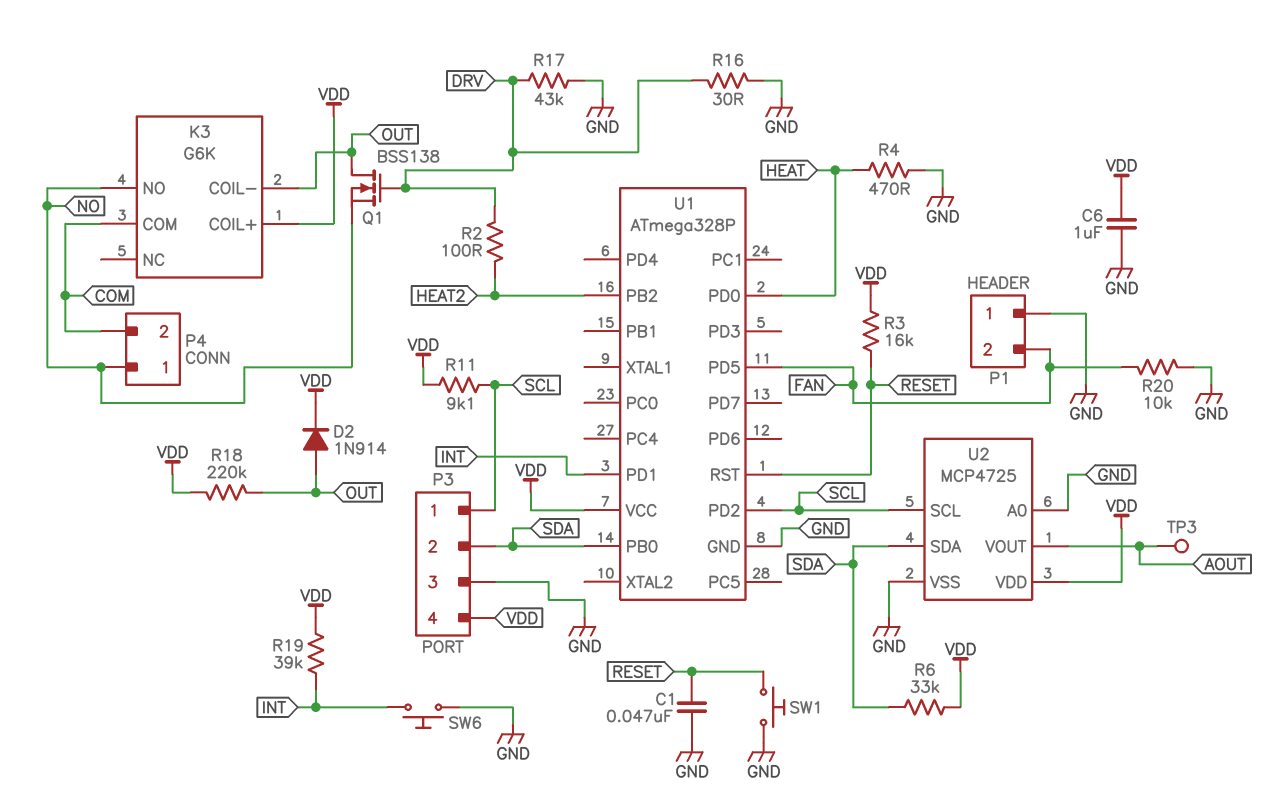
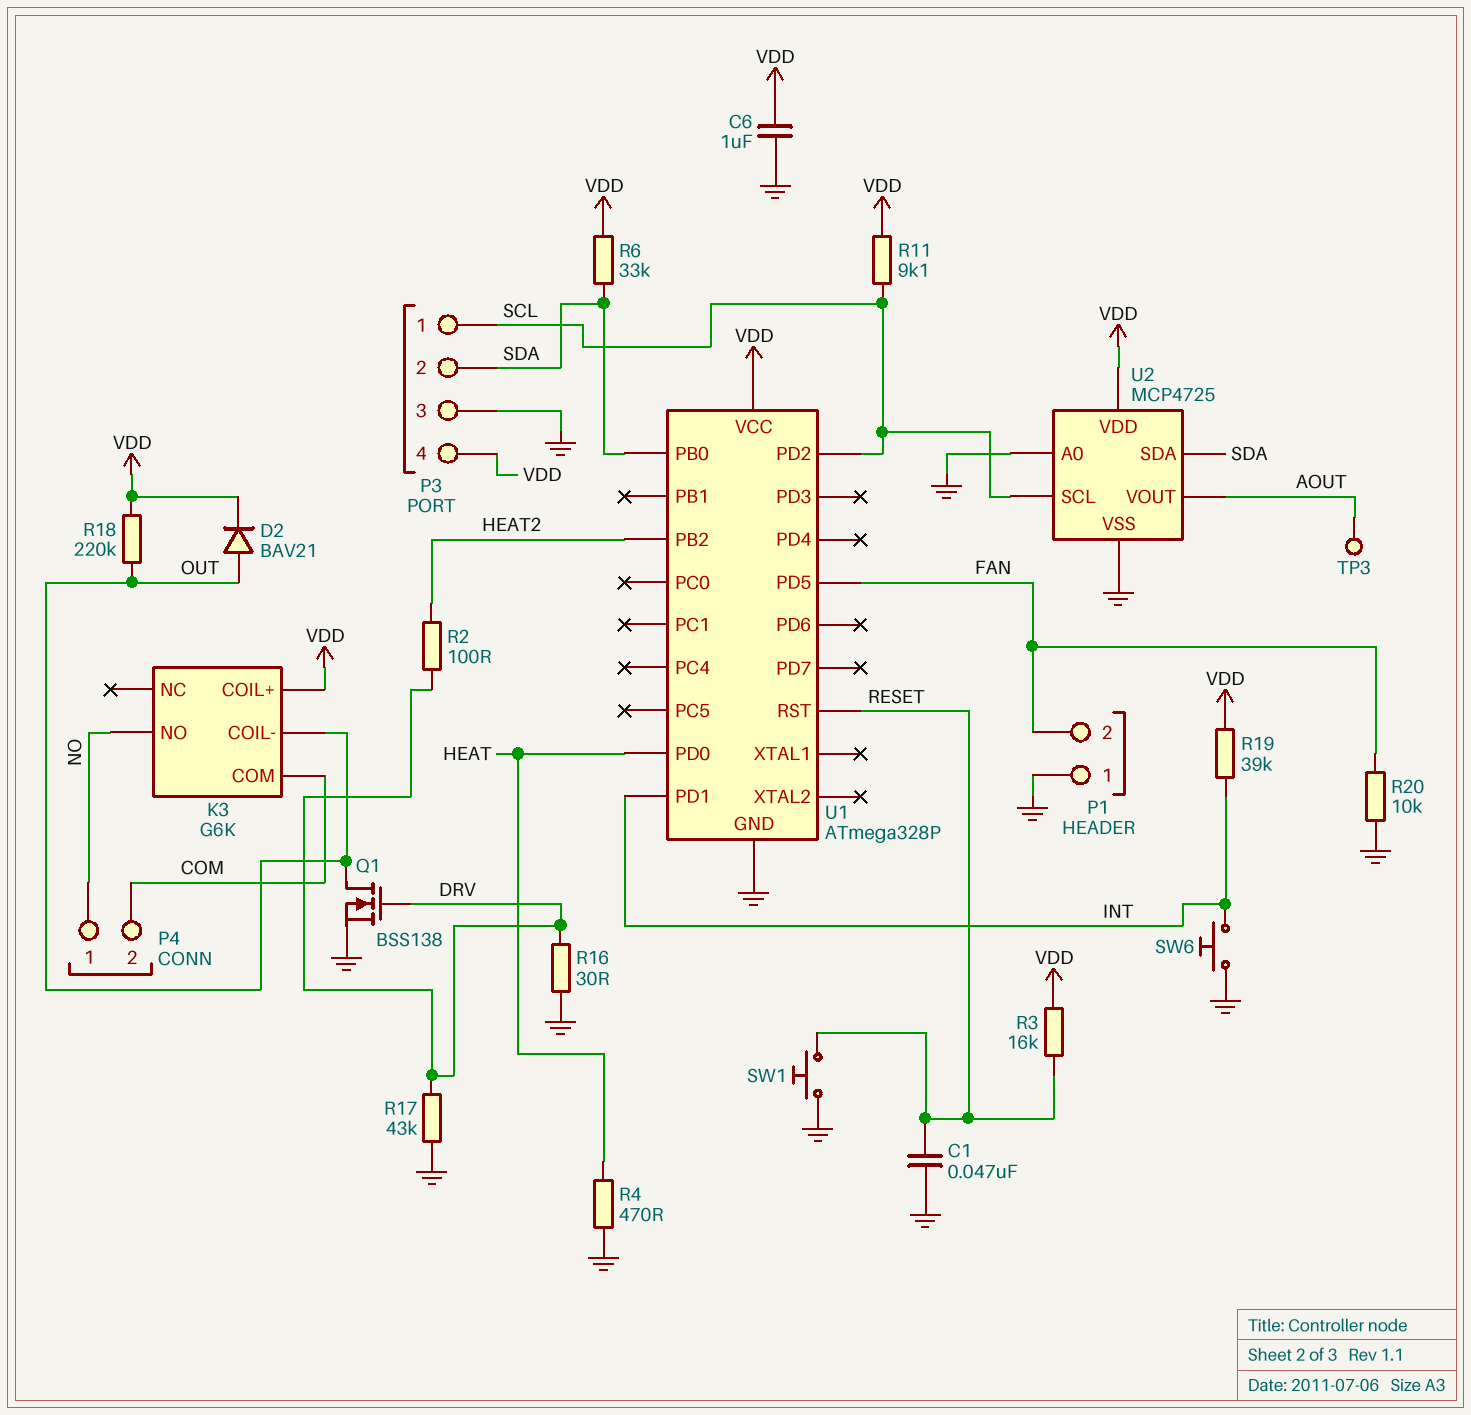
D2: diode 1N914 (A OUT, K VDD) -> diode BAV21 (A OUT, K VDD)
Q1: NMOS BSS138 (G DRV, D OUT, S NO) -> NMOS BSS138 (G DRV, D OUT, S GND)

